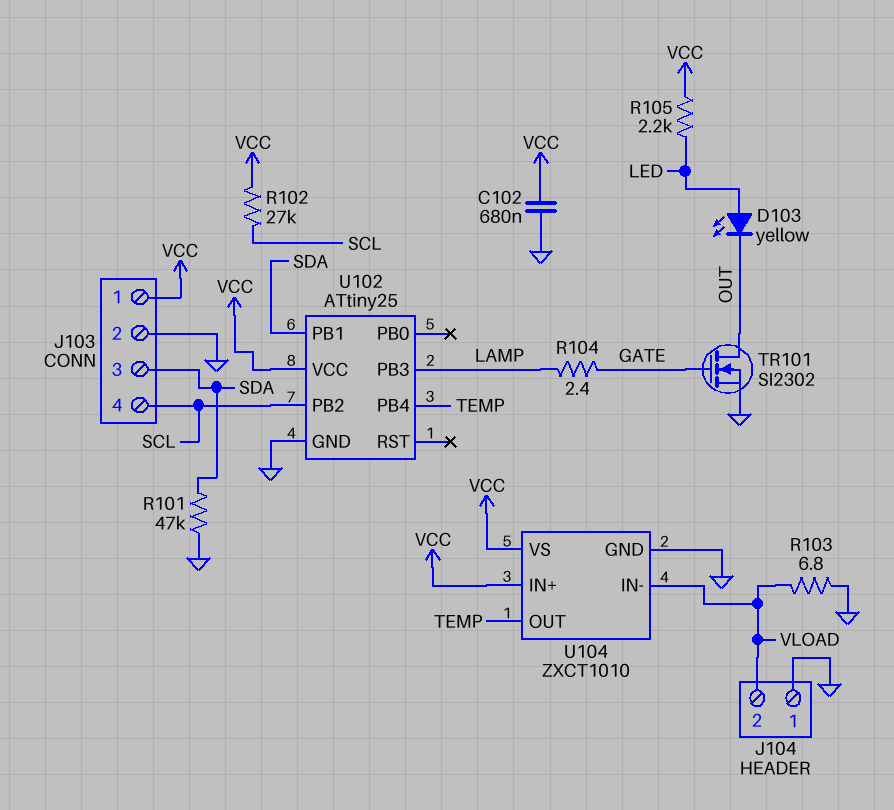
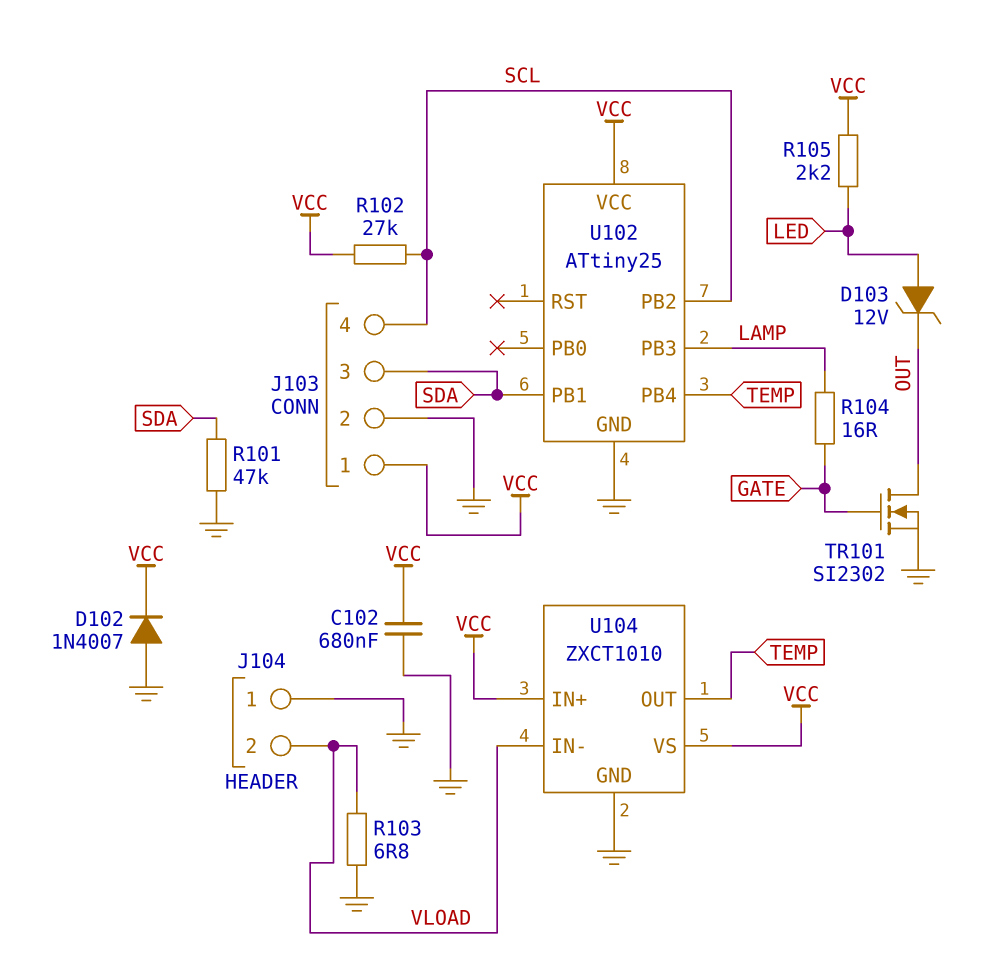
D102: none -> diode 1N4007 (A GND, K VCC)
D103: LED yellow (A LED, K OUT) -> zener 12V (A LED, K OUT)
R104: 2.4 (GATE, LAMP) -> 16 (GATE, LAMP)

